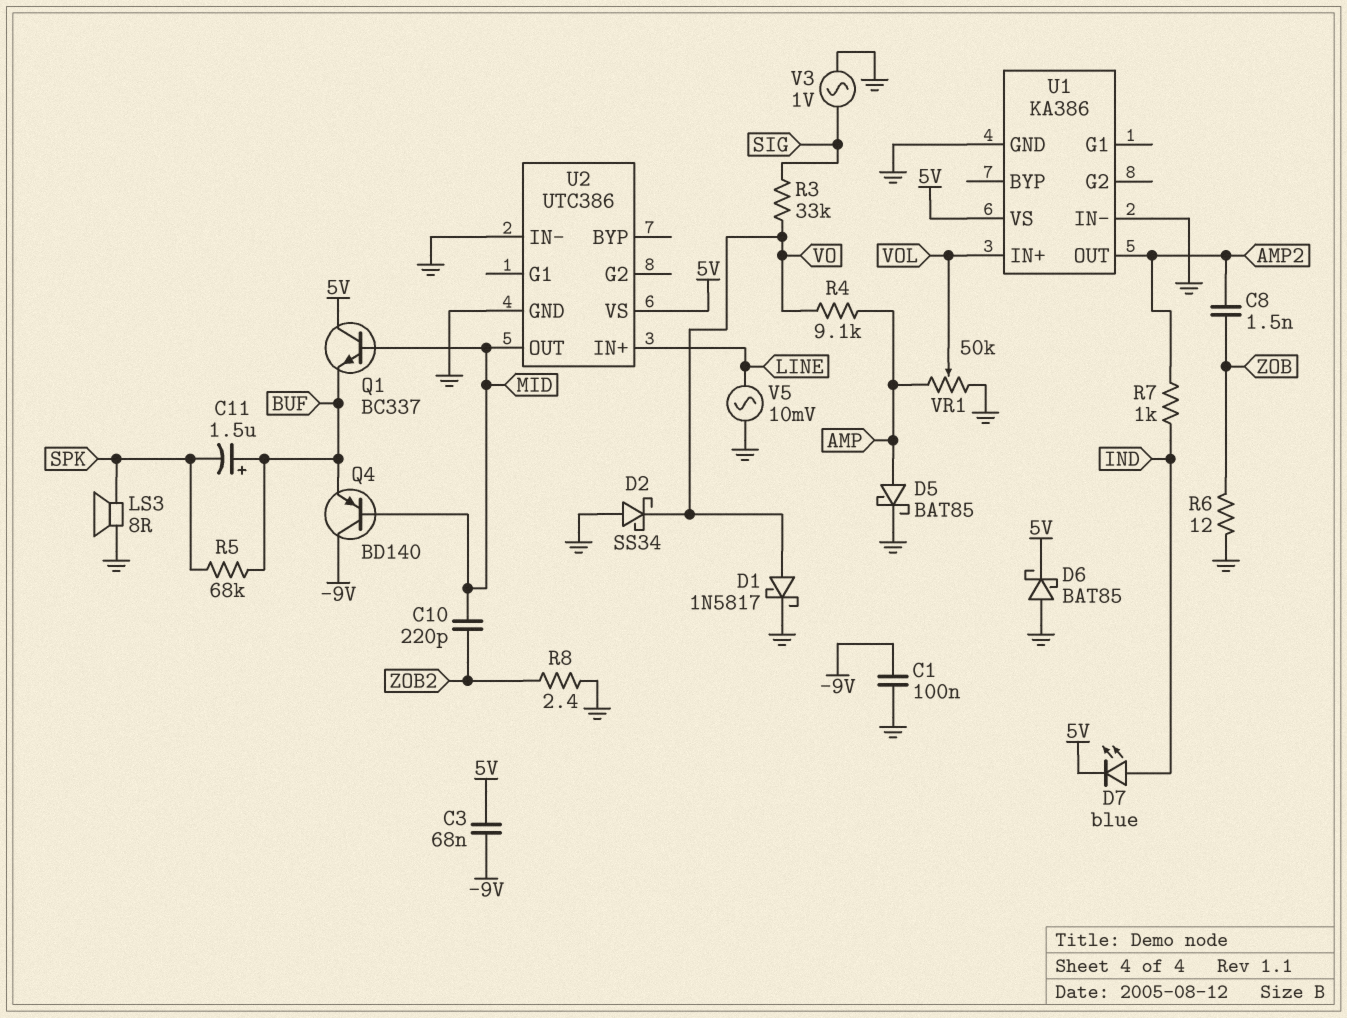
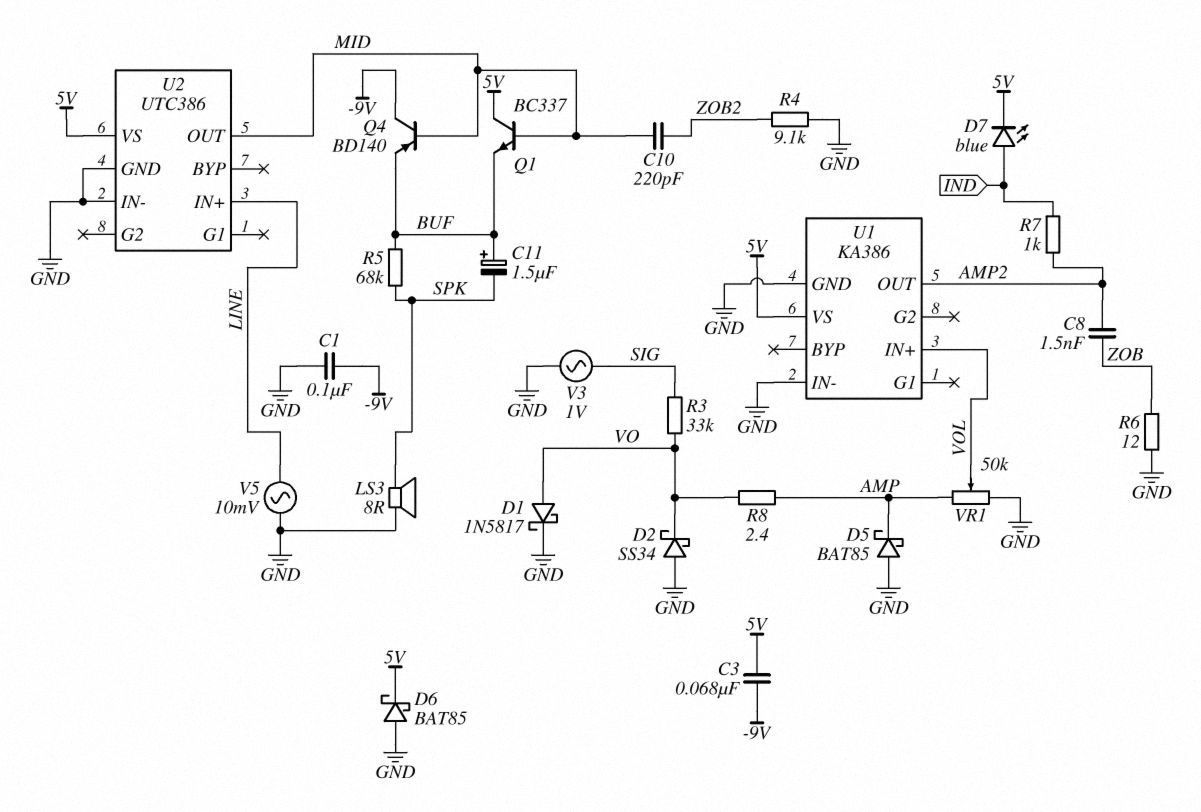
D5: schottky BAT85 (A AMP, K GND) -> schottky BAT85 (A GND, K AMP)
R4: 9.1k (AMP, VO) -> 9.1k (GND, ZOB2)
R8: 2.4 (GND, ZOB2) -> 2.4 (AMP, VO)

